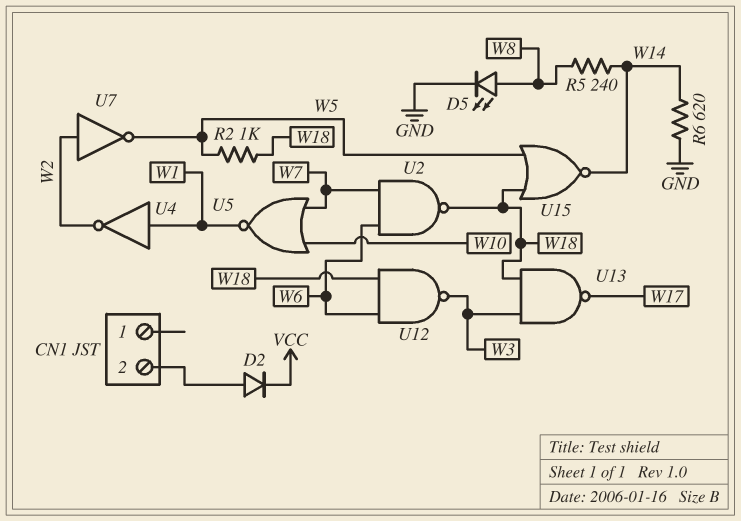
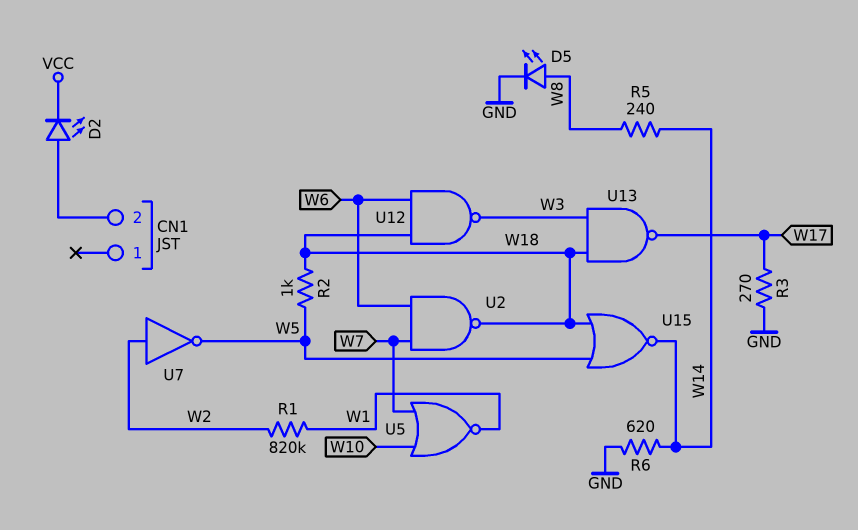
D2: diode (A CN1/2, K VCC) -> LED (A CN1/2, K VCC)
R1: none -> 820k (W1, W2)
R3: none -> 270 (GND, W17)
U4: NOT (in W1, out W2) -> none

